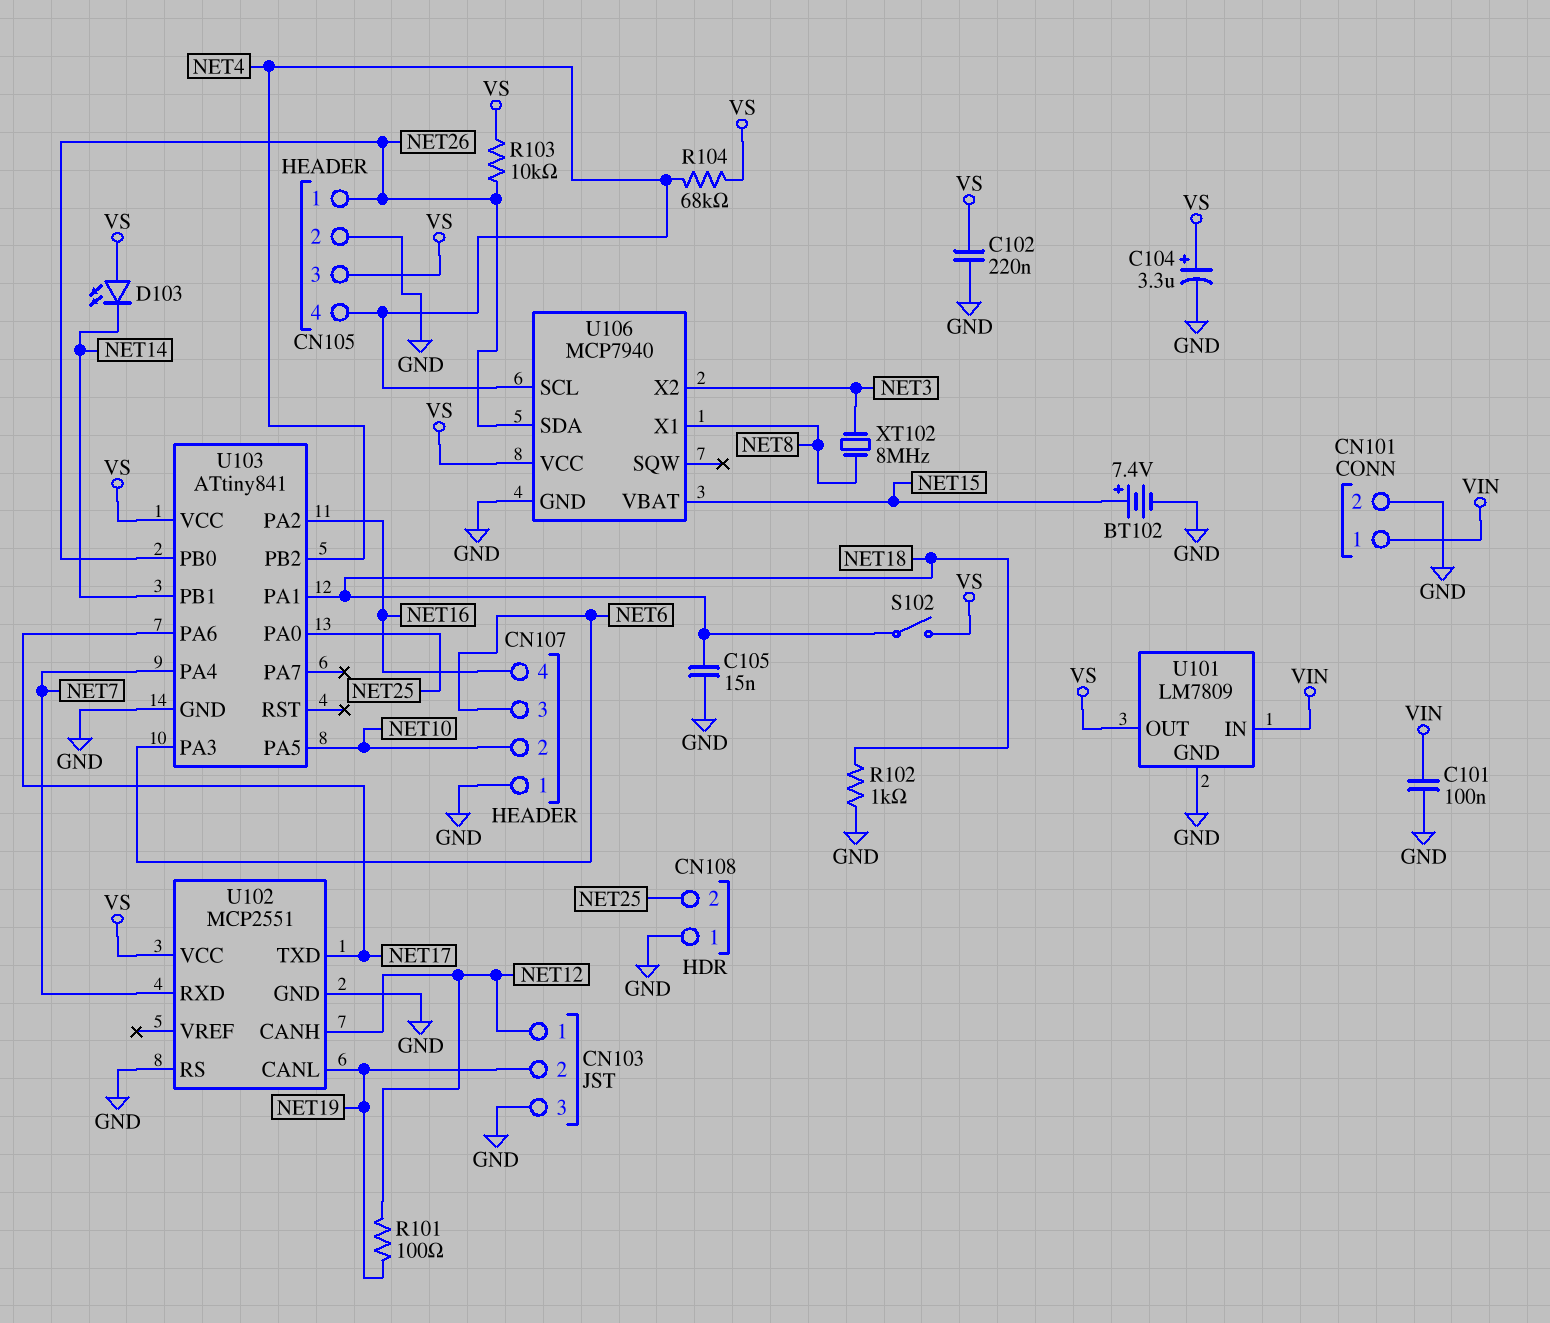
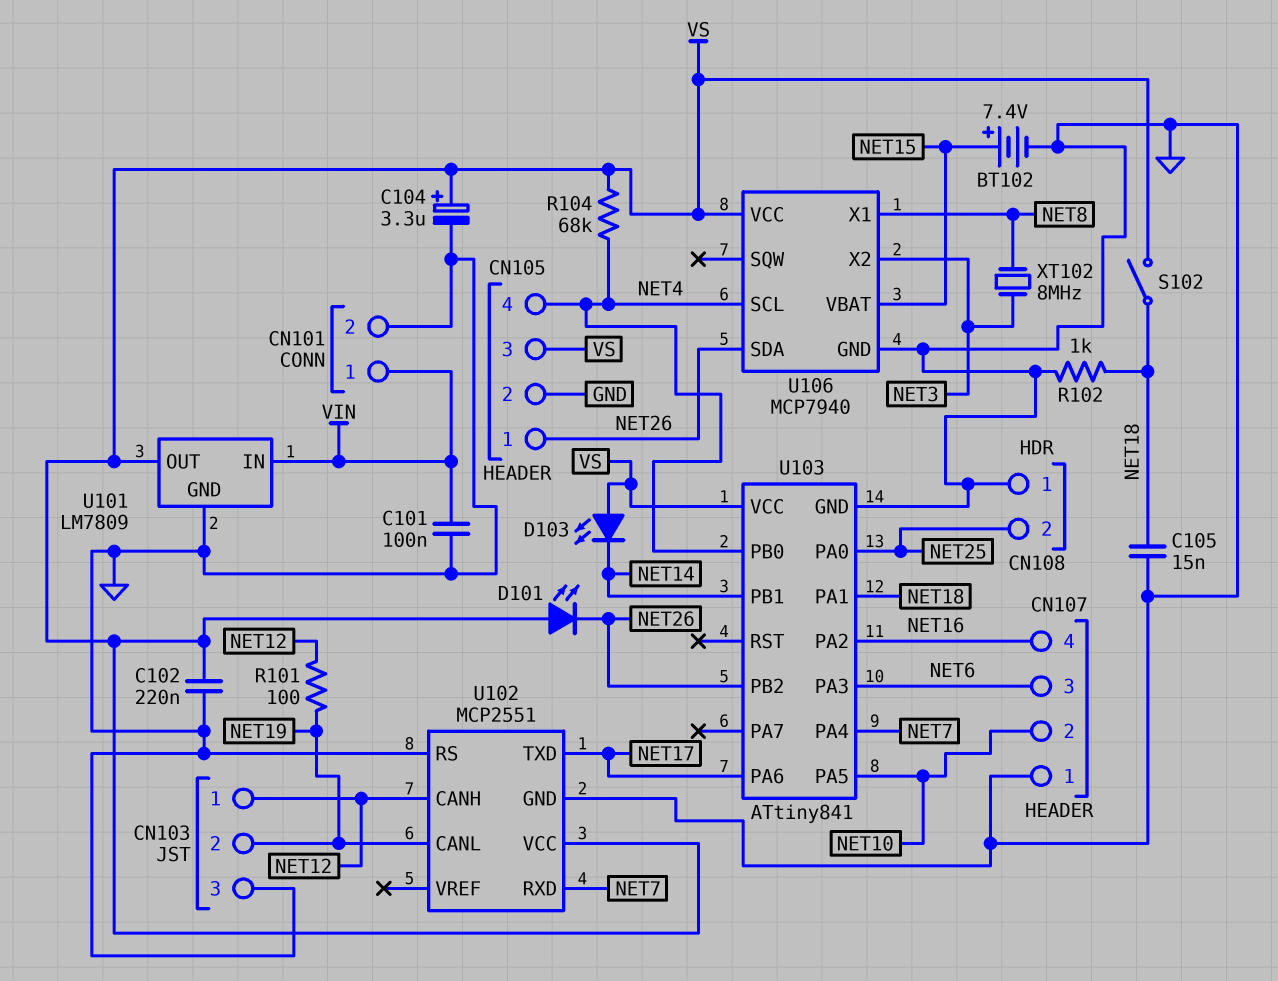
D101: none -> LED (A VS, K NET26)
R103: 10k (NET26, VS) -> none
U103 pin PB0: NET26 -> NET4
U103 pin PB2: NET4 -> NET26

